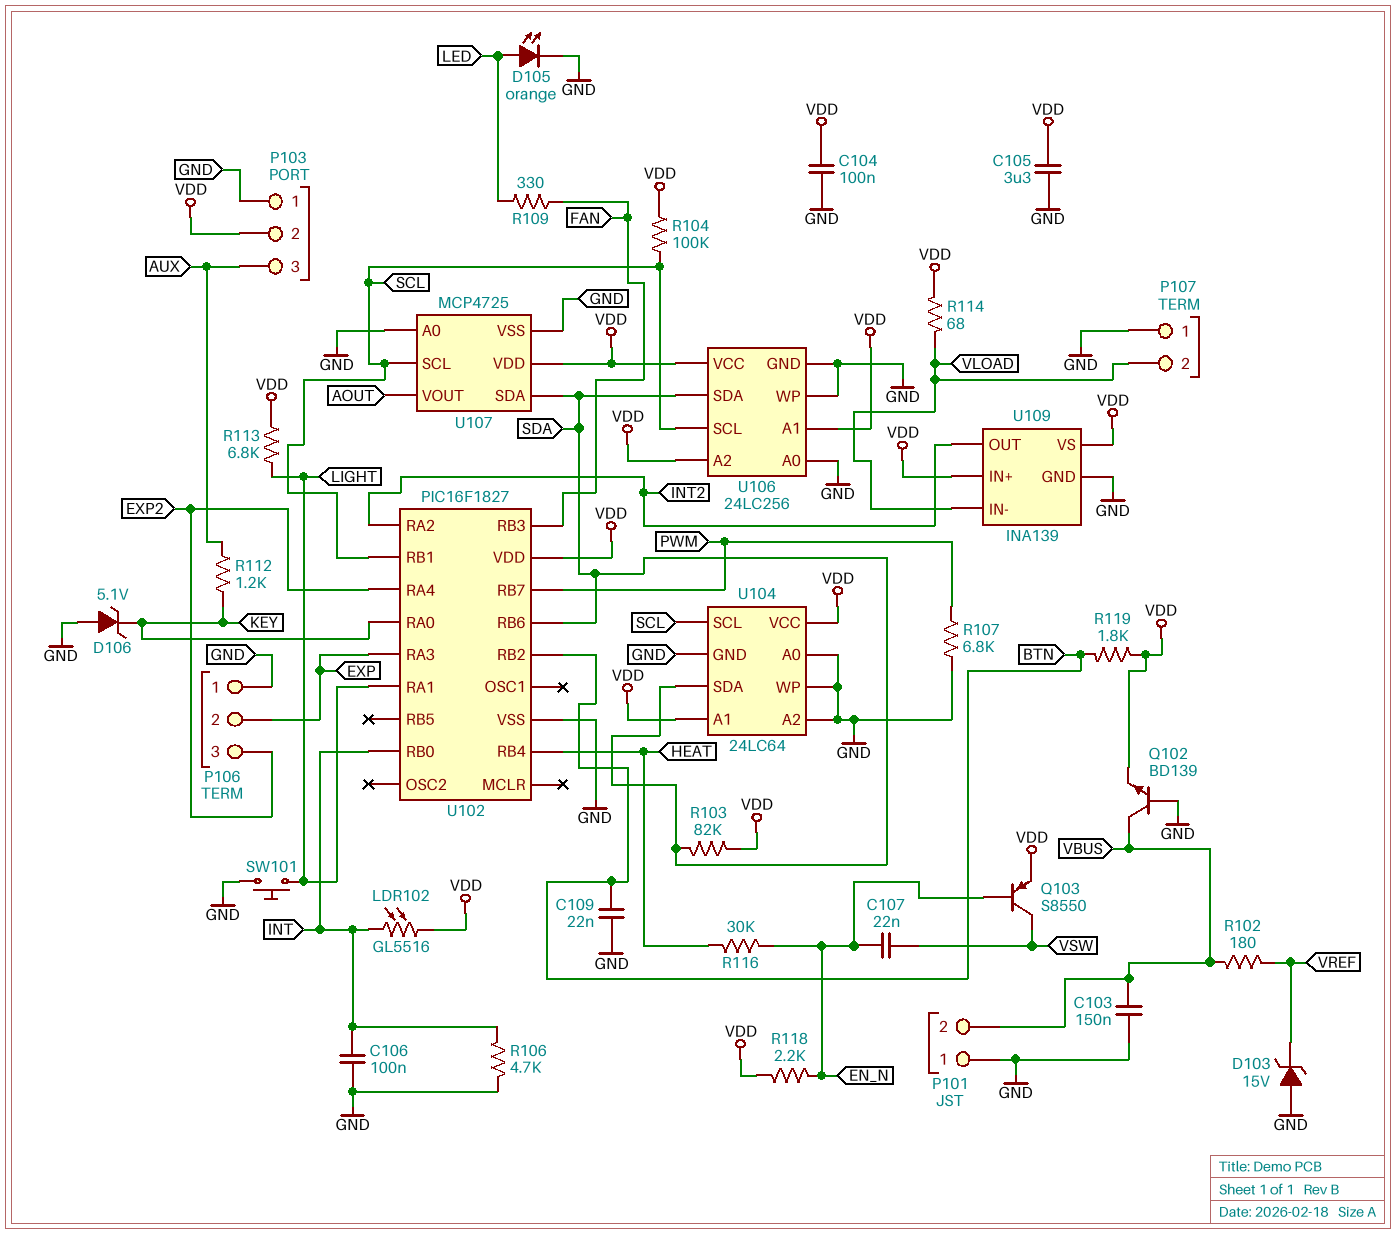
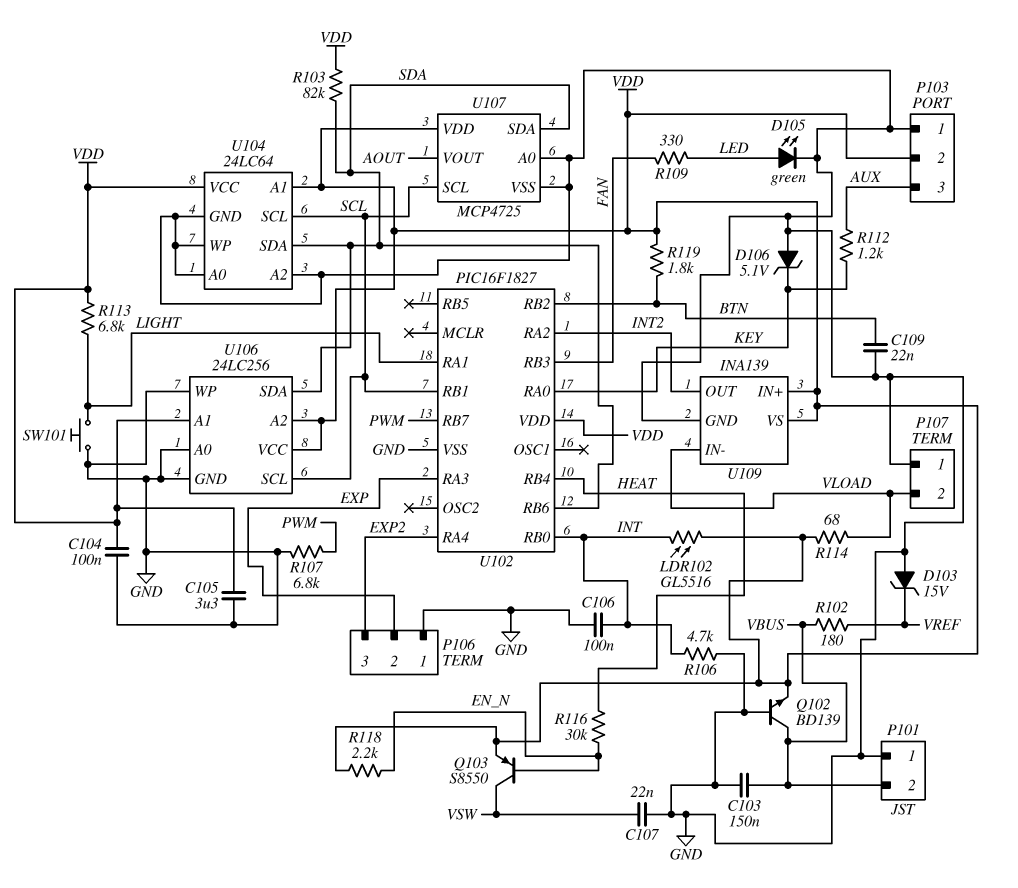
C107: 22nF (EN_N, VSW) -> 22nF (GND, VSW)
D105: LED orange (A LED, K GND) -> LED green (A LED, K GND)
R104: 100k (SCL, VDD) -> none

